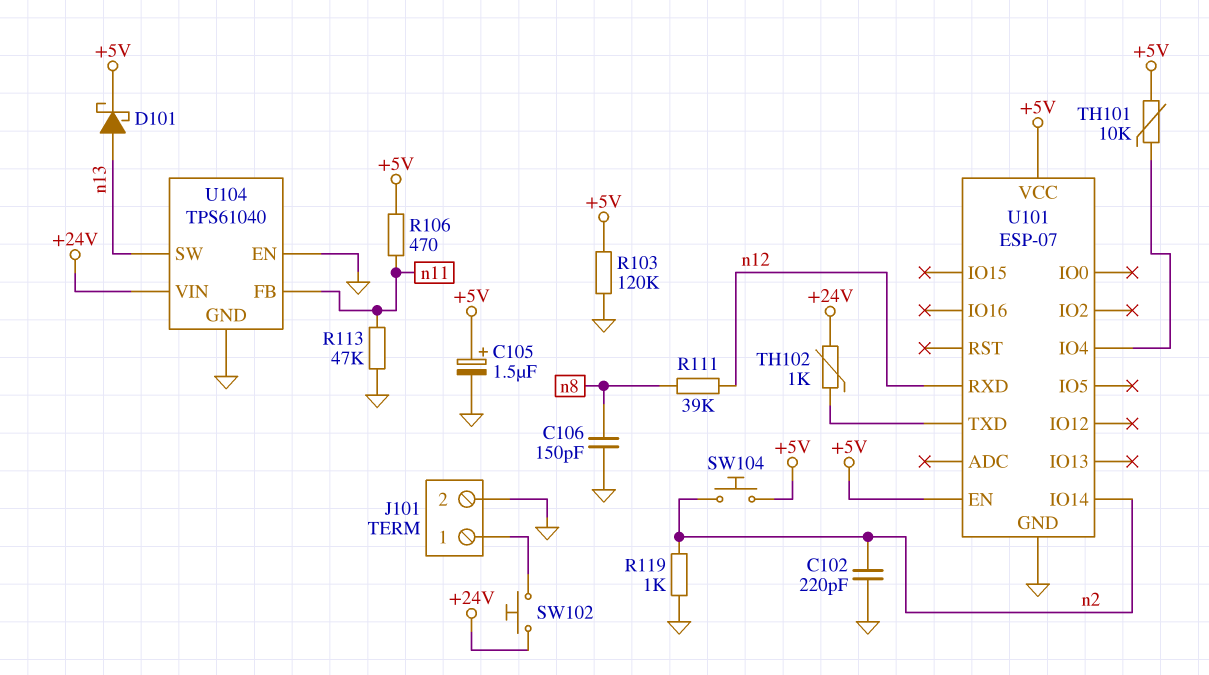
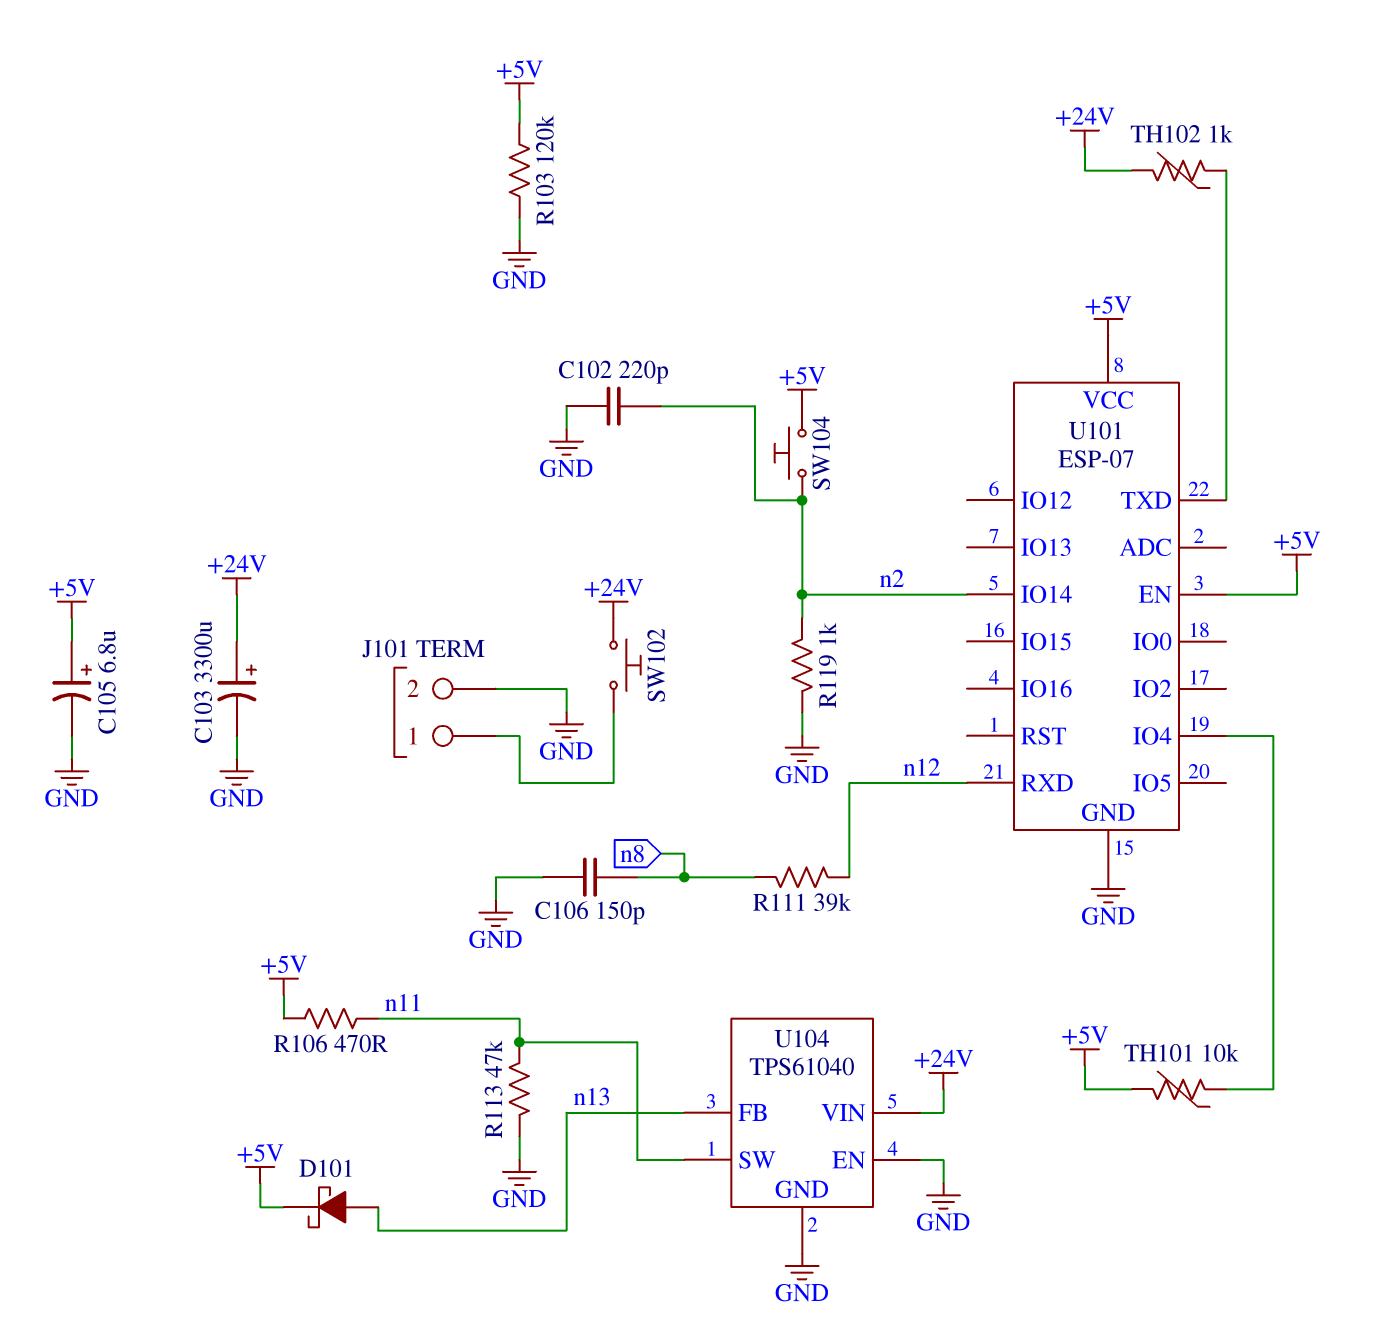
C103: none -> 3300uF (plus +24V, minus GND)
C105: 1.5uF (plus +5V, minus GND) -> 6.8uF (plus +5V, minus GND)
U104 pin FB: n11 -> n13
U104 pin SW: n13 -> n11

